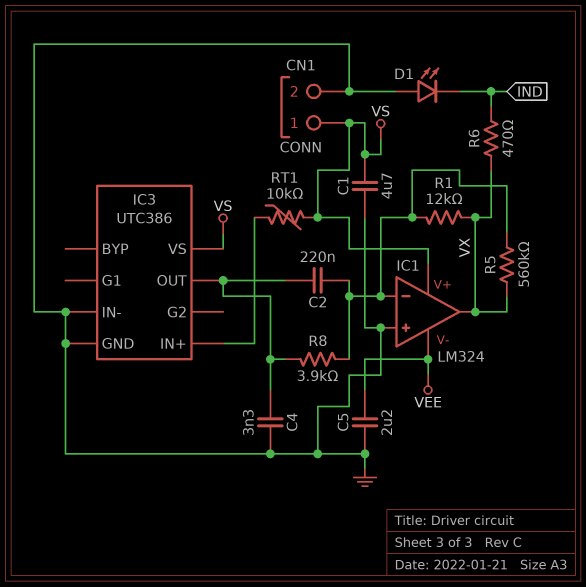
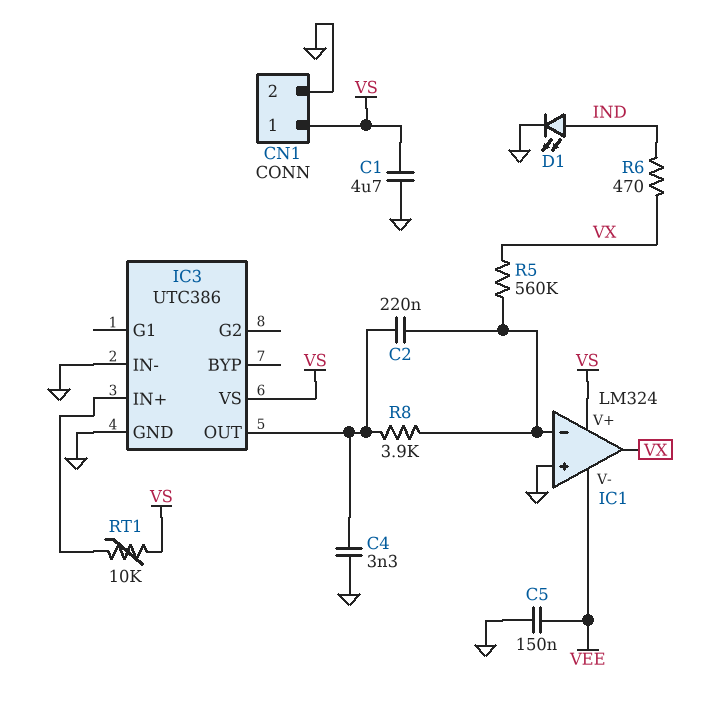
C5: 2.2uF (GND, VEE) -> 150nF (GND, VEE)
D1: LED (A GND, K IND) -> LED (A IND, K GND)
R1: 12k (IC1/in-, VX) -> none

